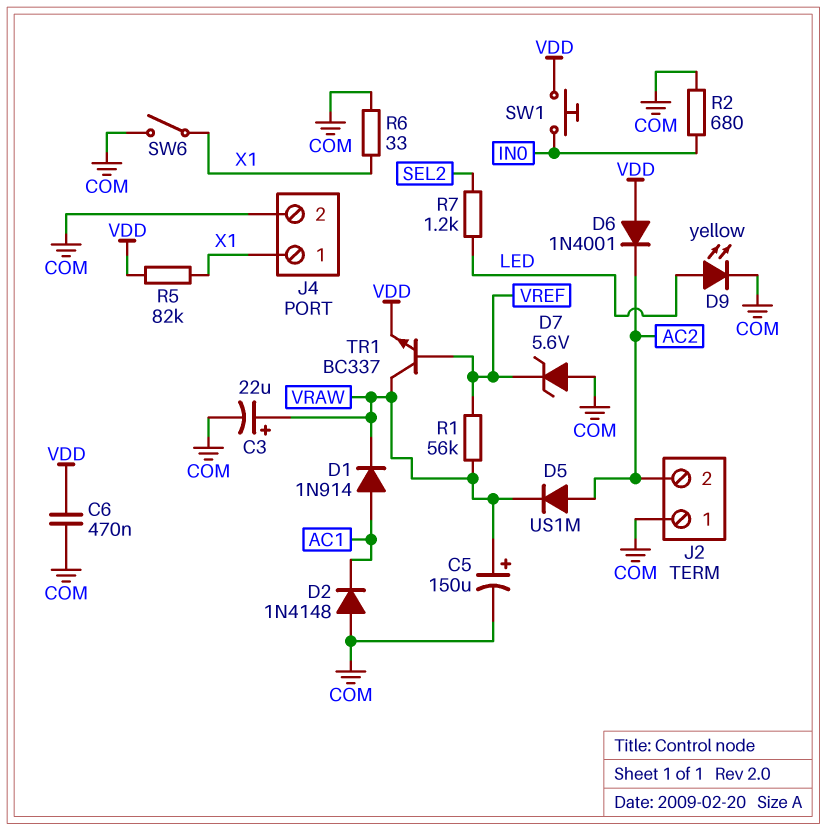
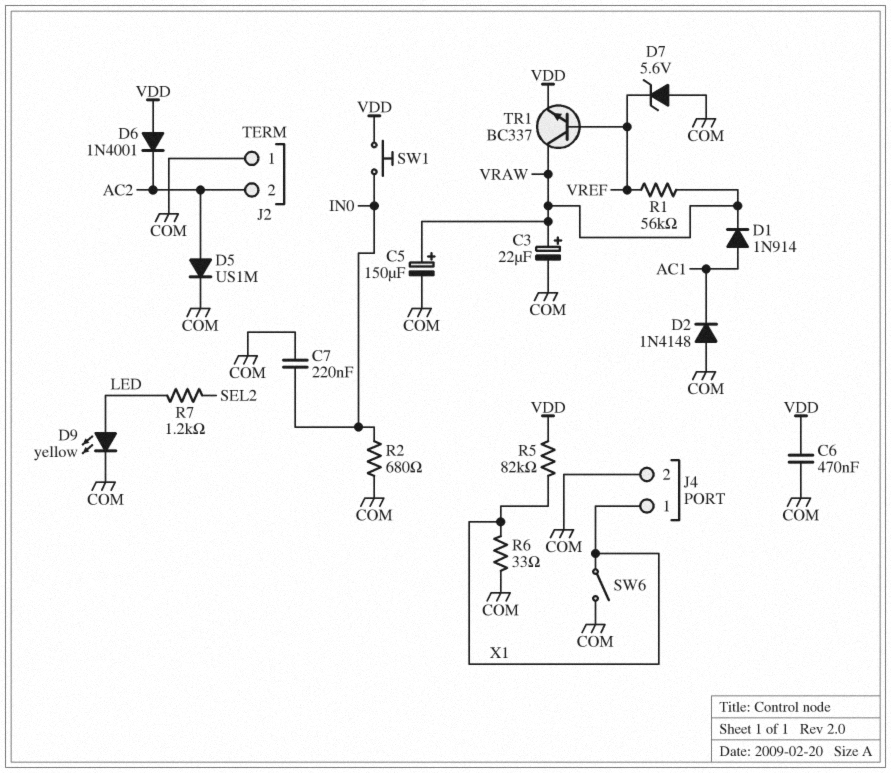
C7: none -> 220nF (COM, IN0)
D5: diode US1M (A AC2, K VRAW) -> diode US1M (A AC2, K COM)

